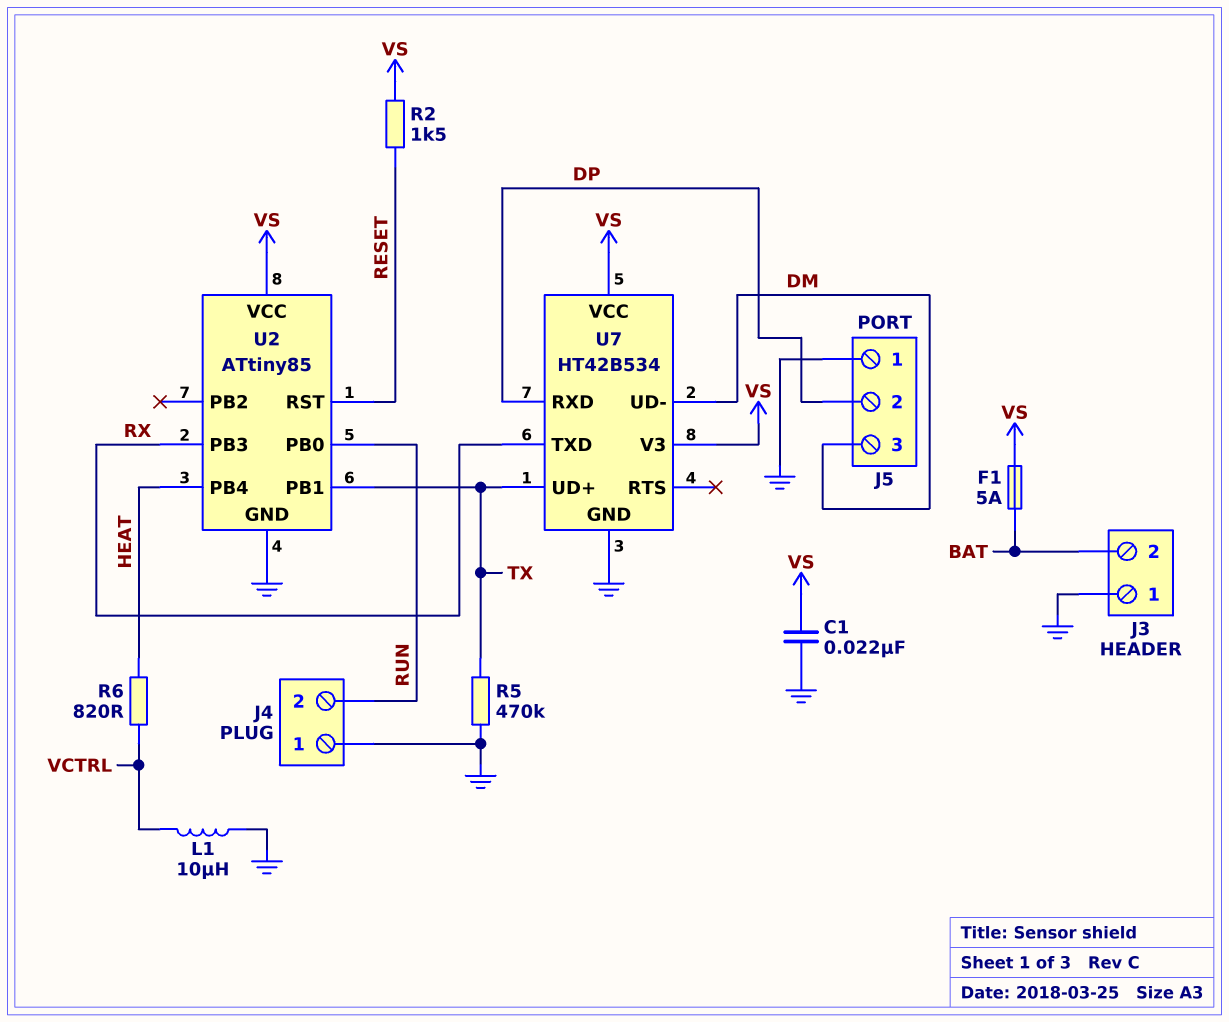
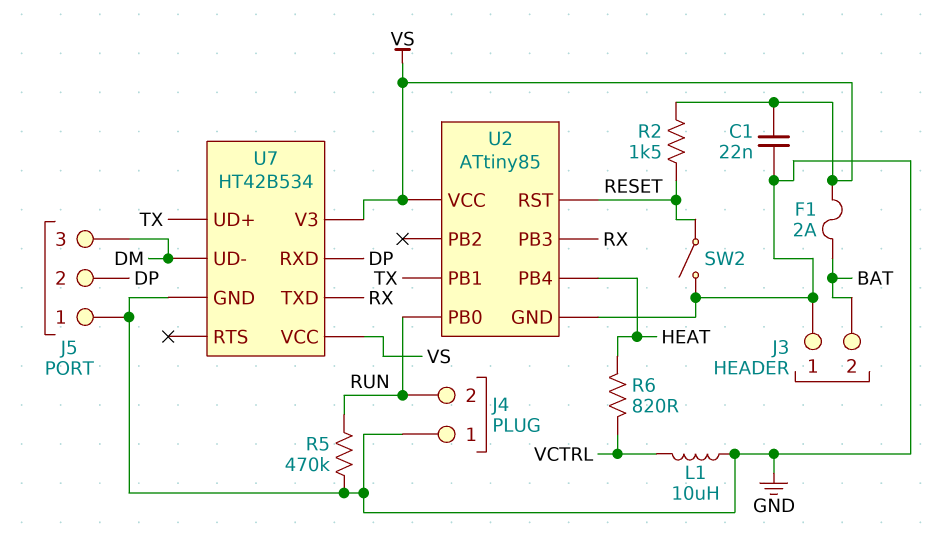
F1: 5A (BAT, VS) -> 2A (BAT, VS)
R5: 470k (GND, TX) -> 470k (GND, RUN)
SW2: none -> switch (GND, RESET)

